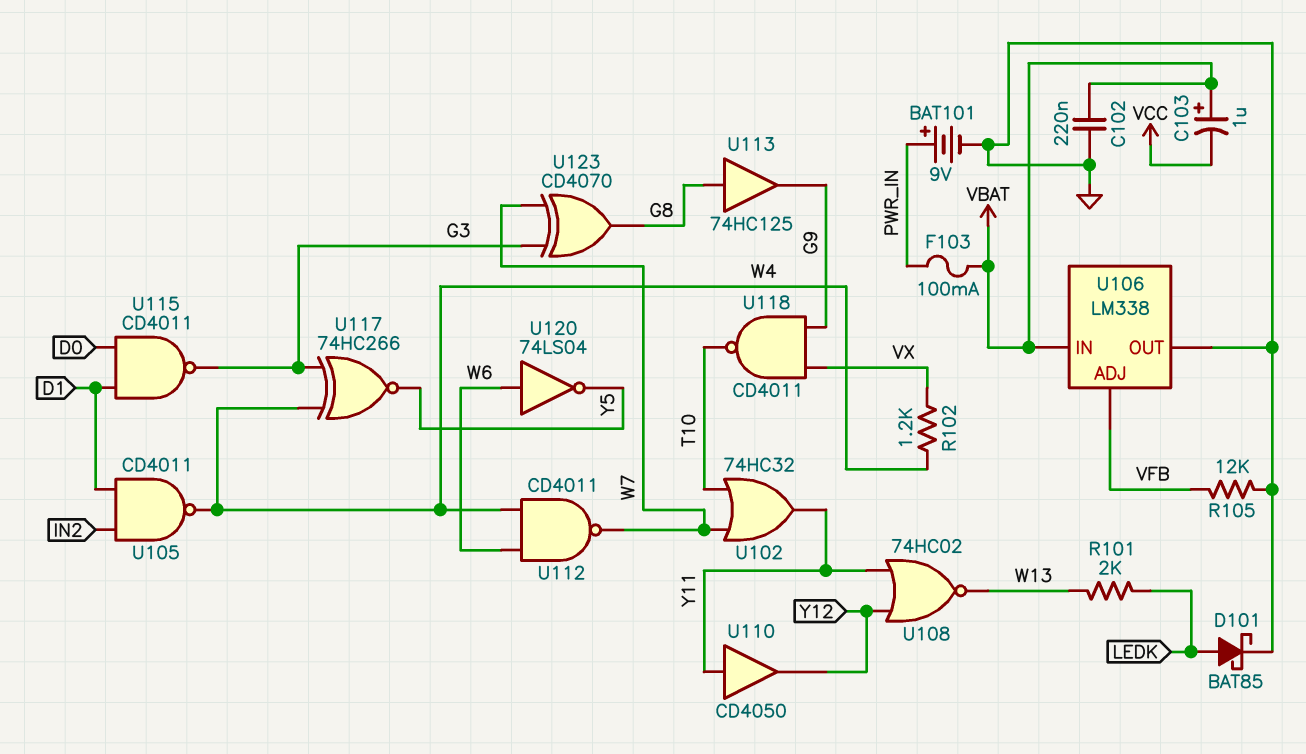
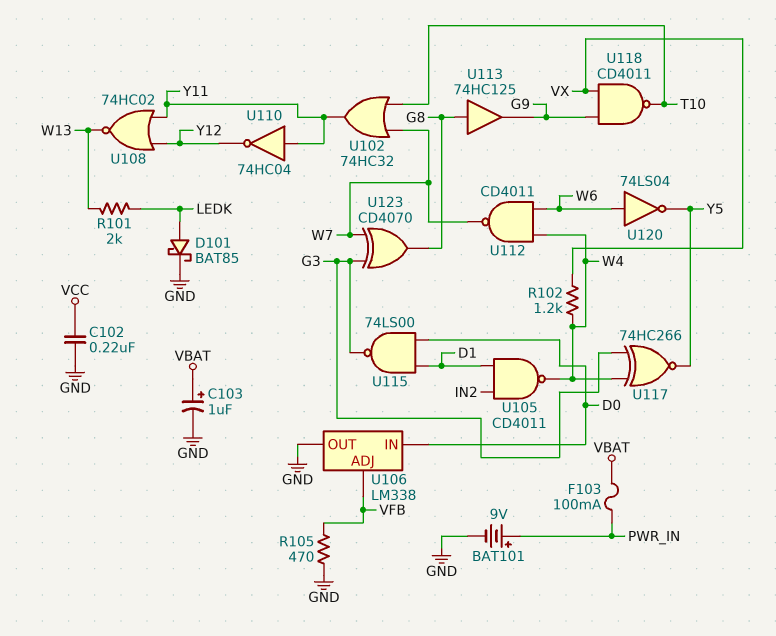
C102: 220nF (GND, VBAT) -> 220nF (GND, VCC)
C103: 1uF (plus VBAT, minus VCC) -> 1uF (plus VBAT, minus GND)
R105: 12k (GND, VFB) -> 470 (GND, VFB)
U106 pin IN: VBAT -> D0
U110: buffer CD4050 (in Y11, out Y12) -> NOT 74HC04 (in Y11, out Y12)
U115: NAND CD4011 (in D0, in D1, out G3) -> NAND 74LS00 (in D0, in D1, out G3)

